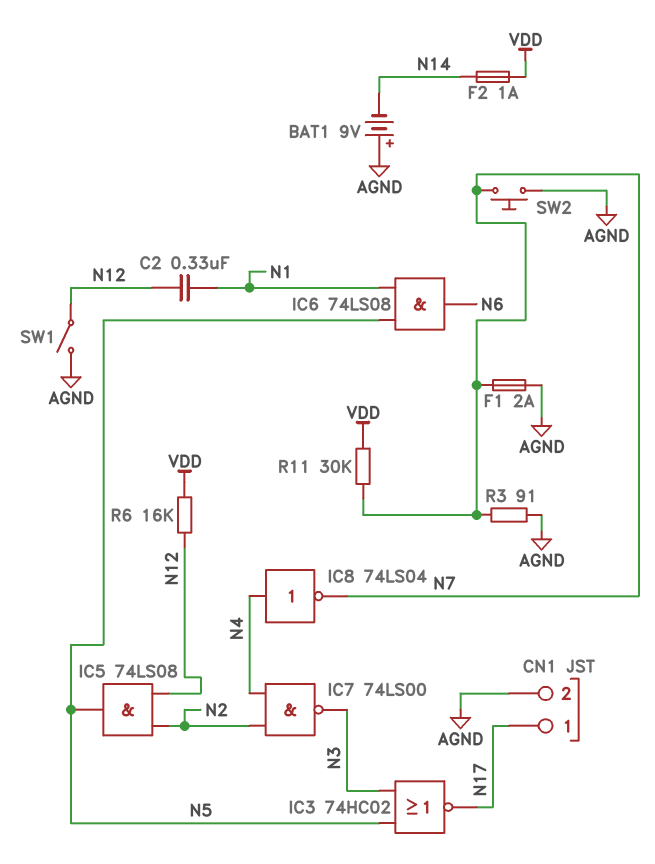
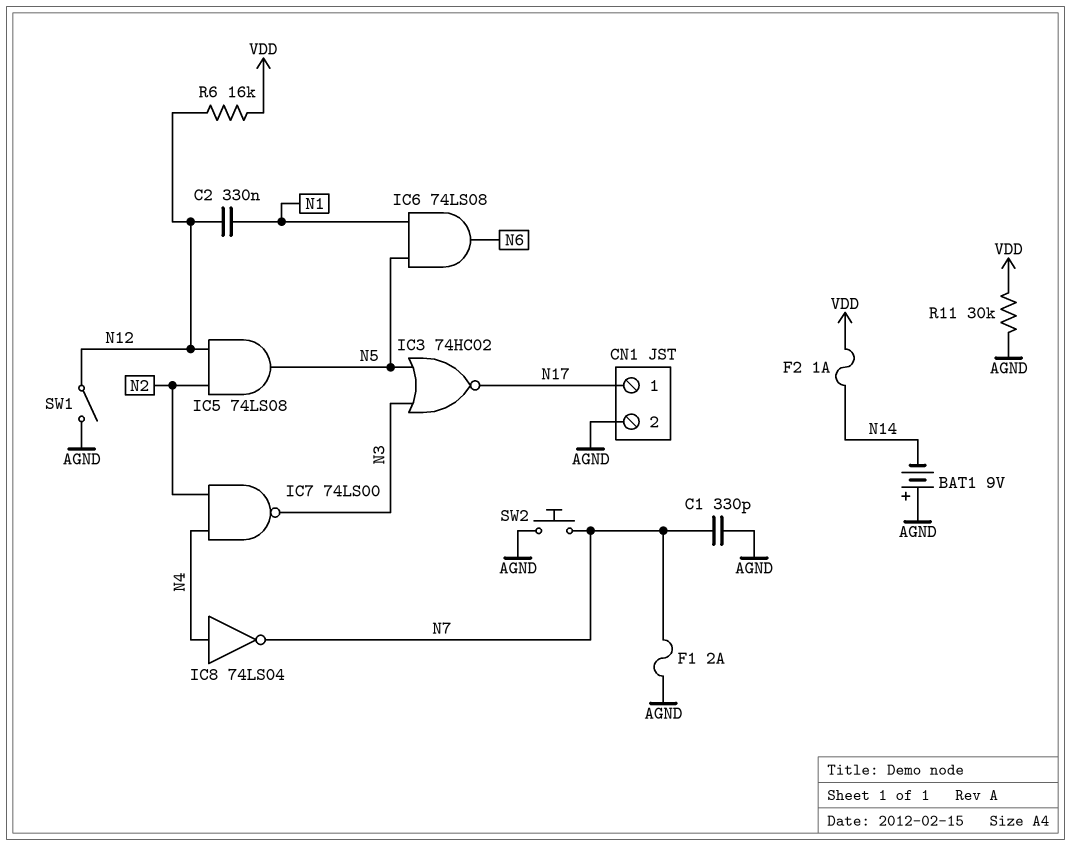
C1: none -> 330pF (AGND, N7)
R3: 91 (AGND, N7) -> none
R11: 30k (N7, VDD) -> 30k (AGND, VDD)

